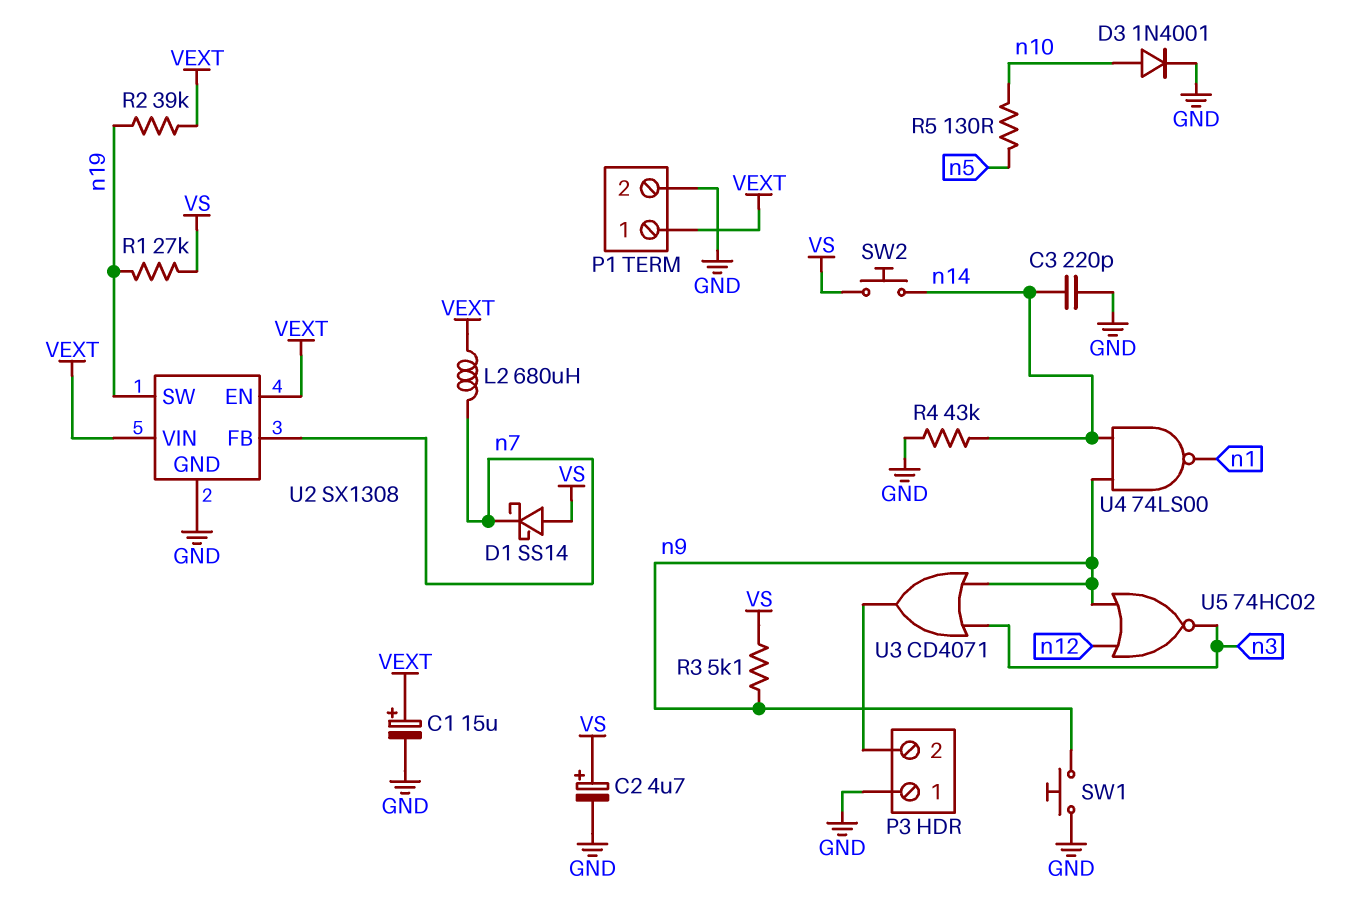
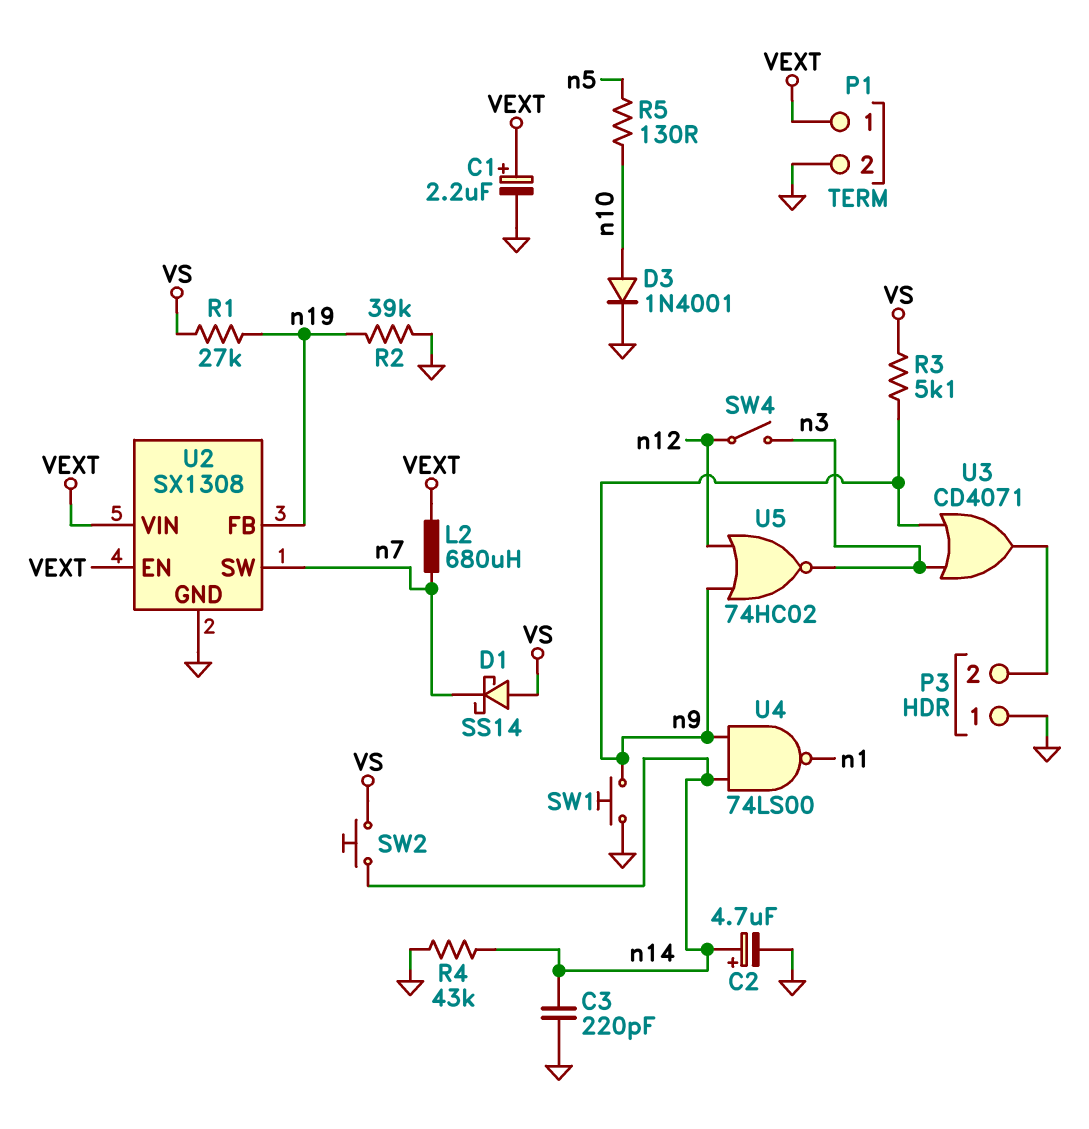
C1: 15uF (plus VEXT, minus GND) -> 2.2uF (plus VEXT, minus GND)
C2: 4.7uF (plus VS, minus GND) -> 4.7uF (plus n14, minus GND)
R2: 39k (VEXT, n19) -> 39k (GND, n19)
SW4: none -> switch (n3, n12)
U2 pin FB: n7 -> n19
U2 pin SW: n19 -> n7

